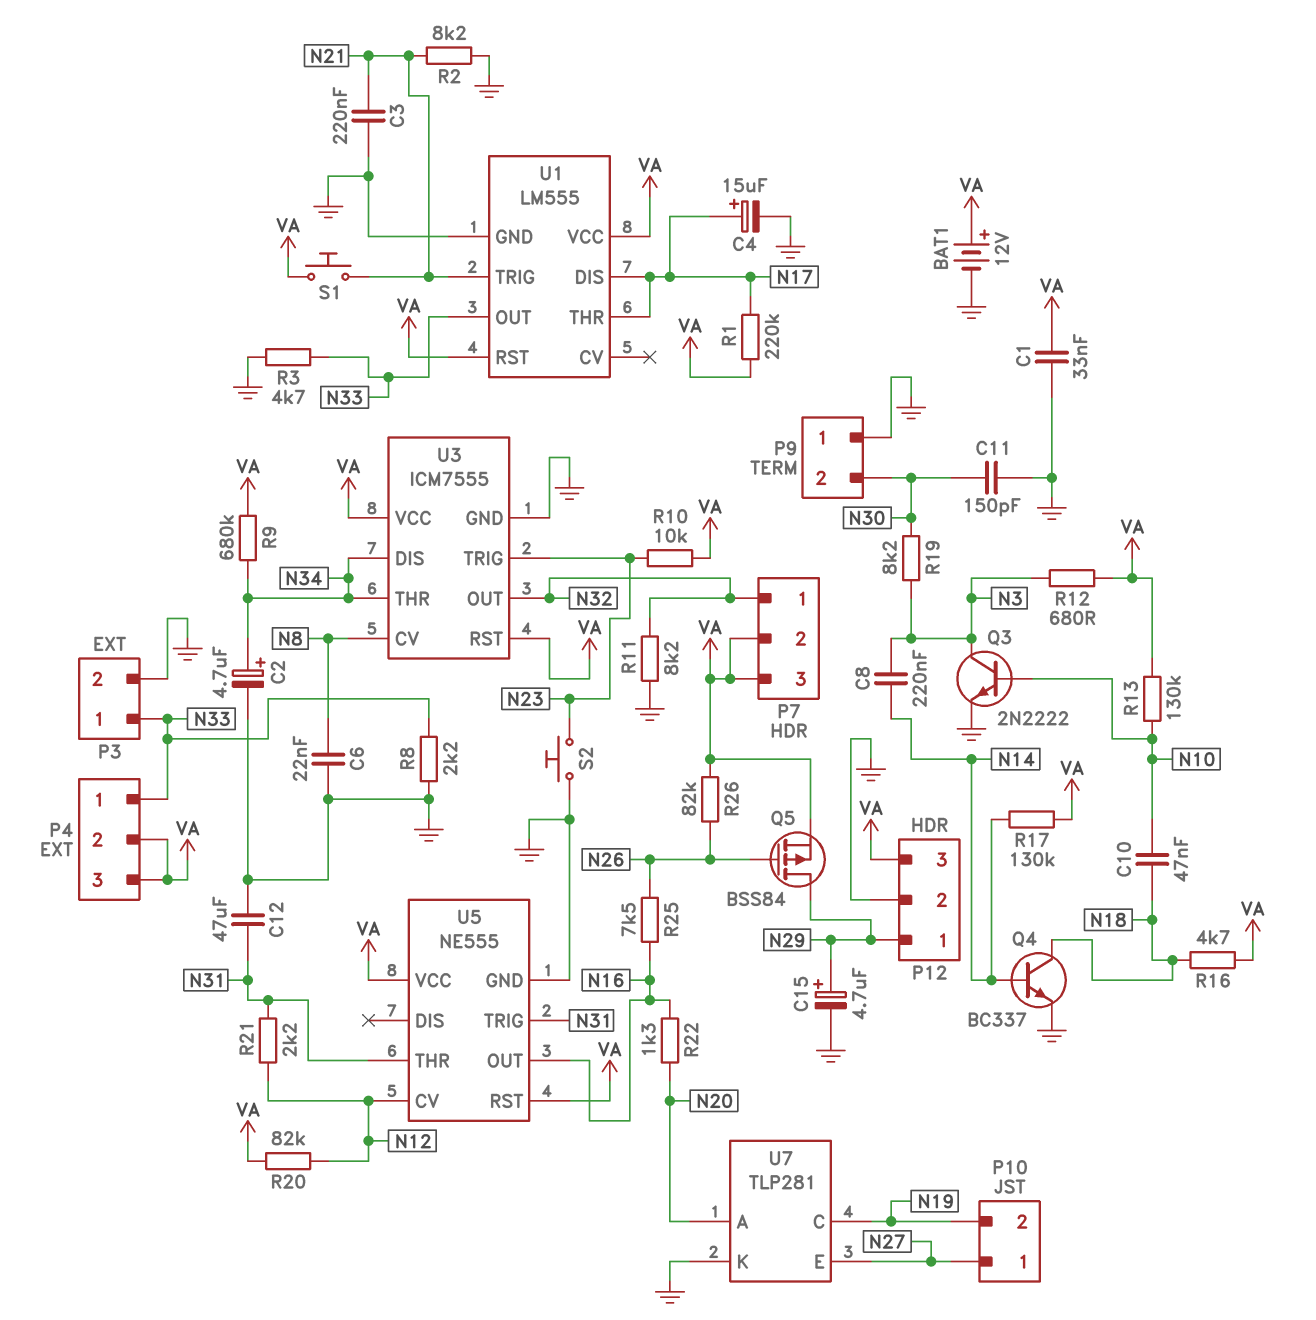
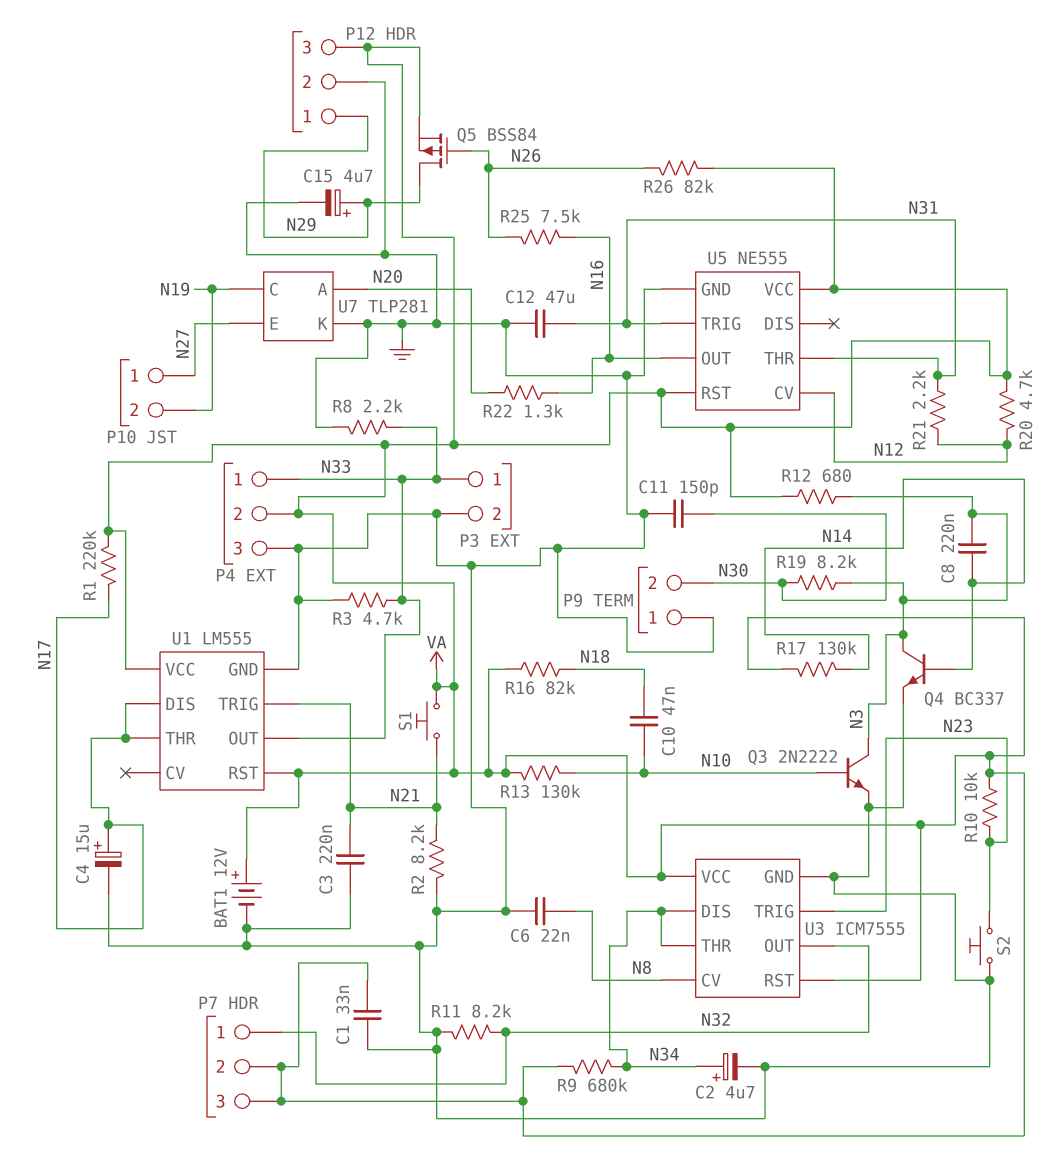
P4 pin 3: VA -> GND
Q4: NPN BC337 (B N14, C N18, E GND) -> NPN BC337 (B N14, C N3, E GND)
R16: 4.7k (N18, VA) -> 82k (N18, VA)
R20: 82k (N12, VA) -> 4.7k (N12, VA)

